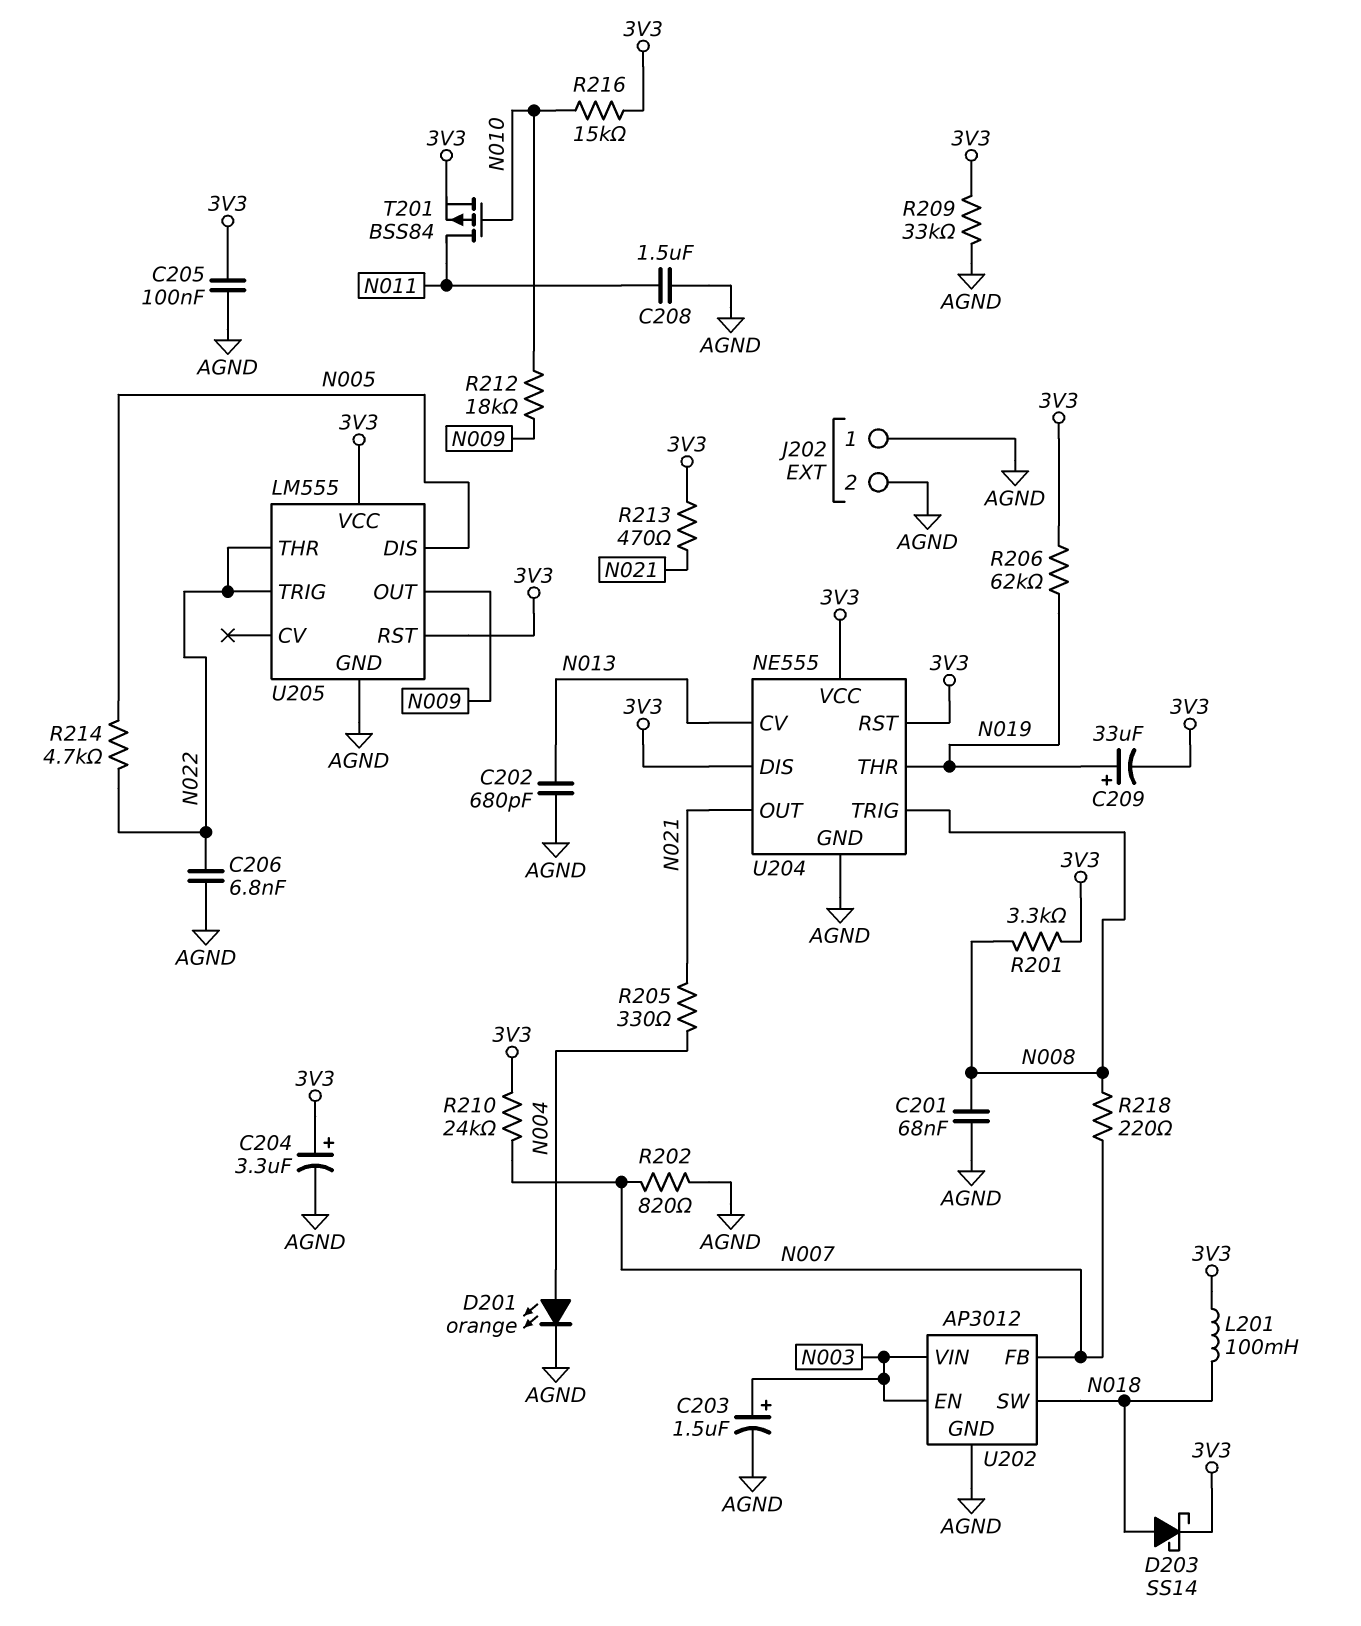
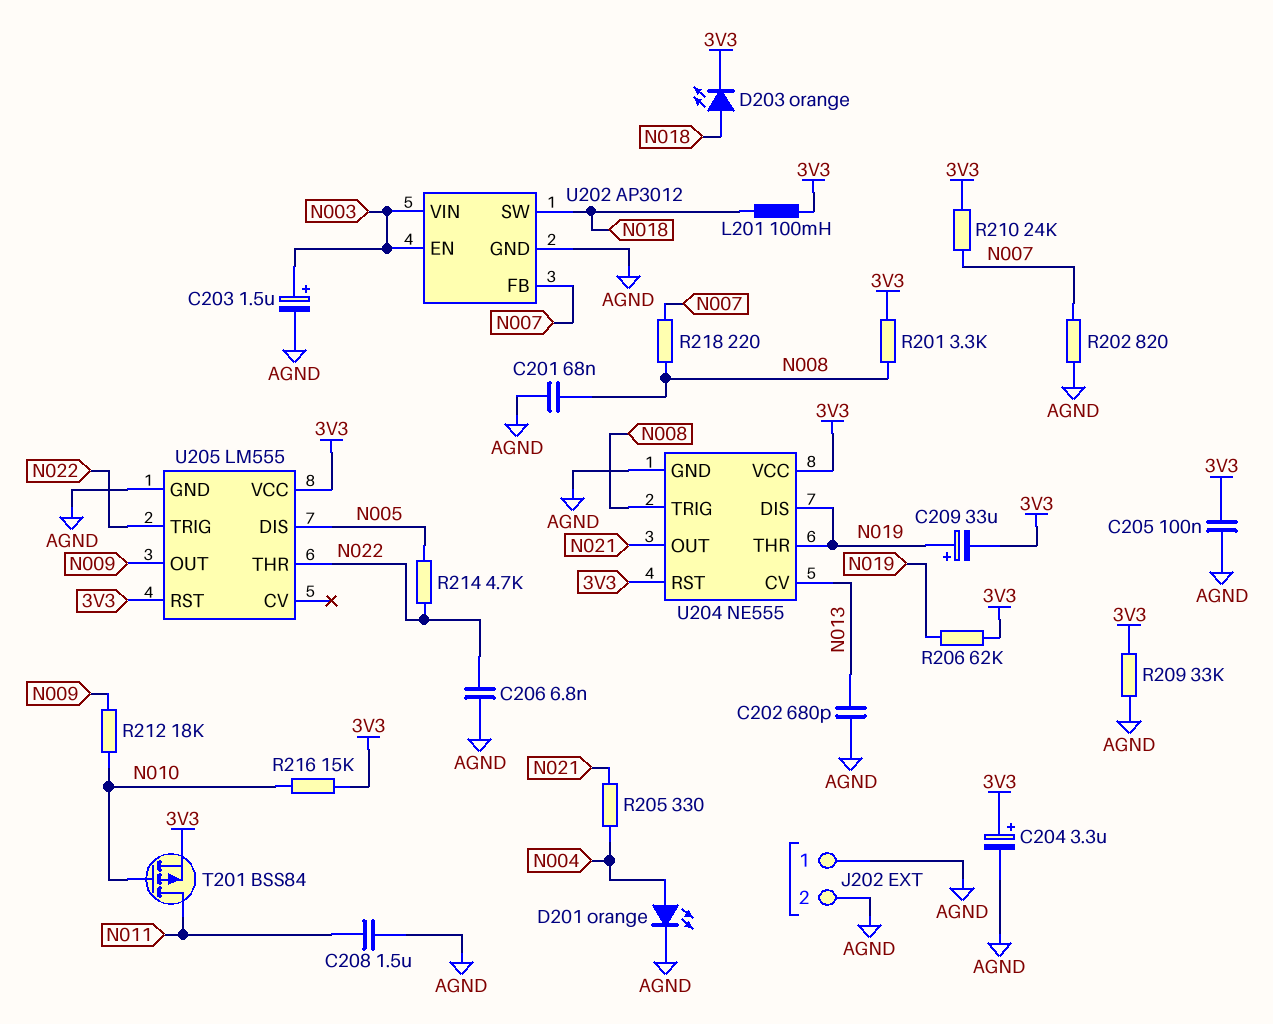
D203: schottky SS14 (A N018, K 3V3) -> LED orange (A N018, K 3V3)
R213: 470 (3V3, N021) -> none
U204 pin DIS: 3V3 -> N019

